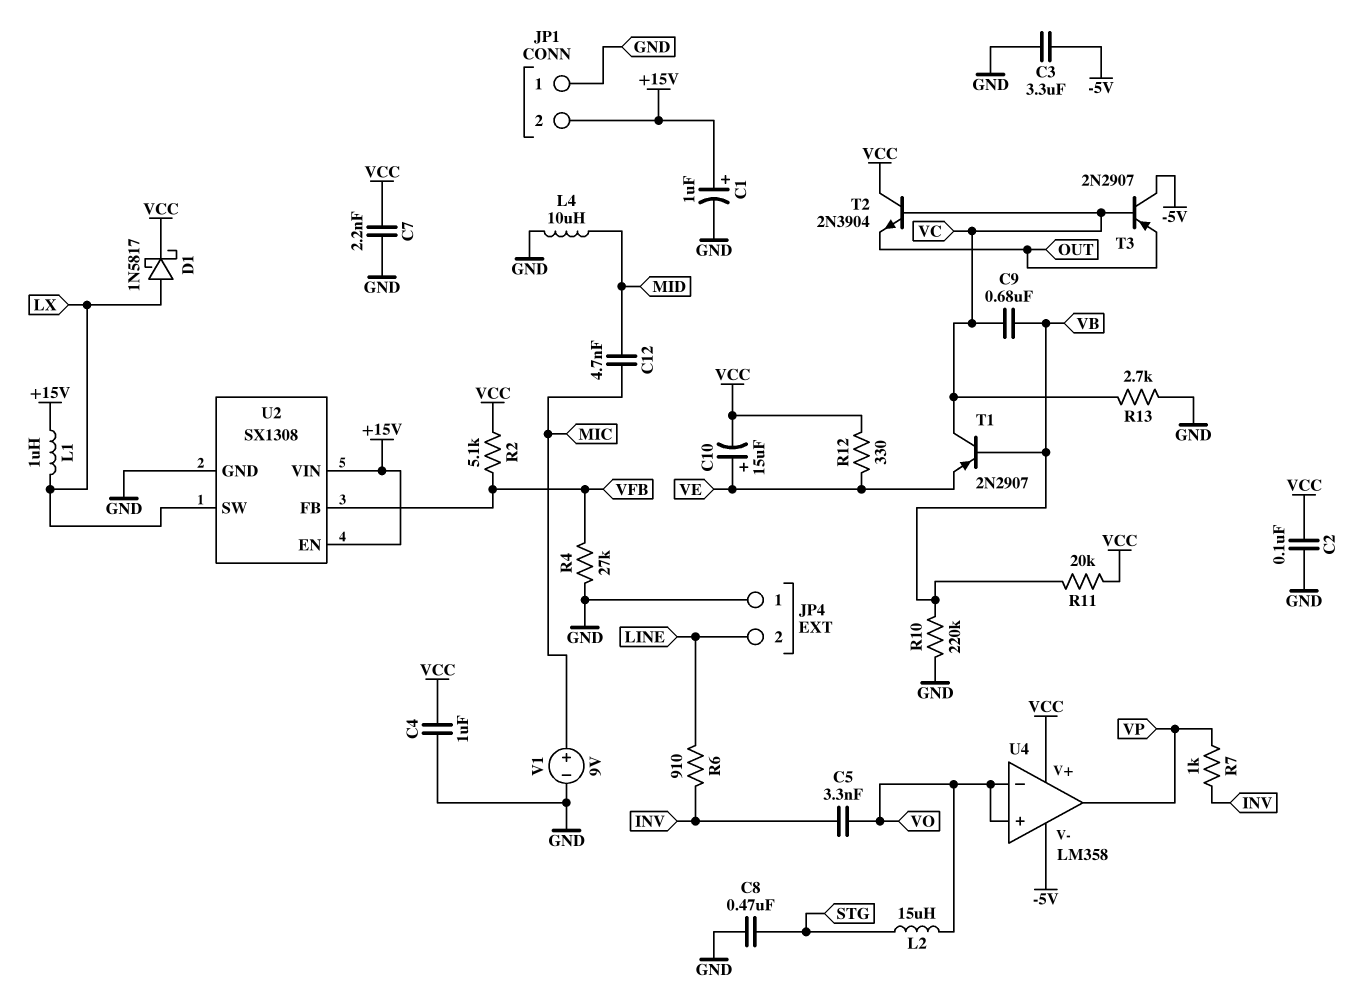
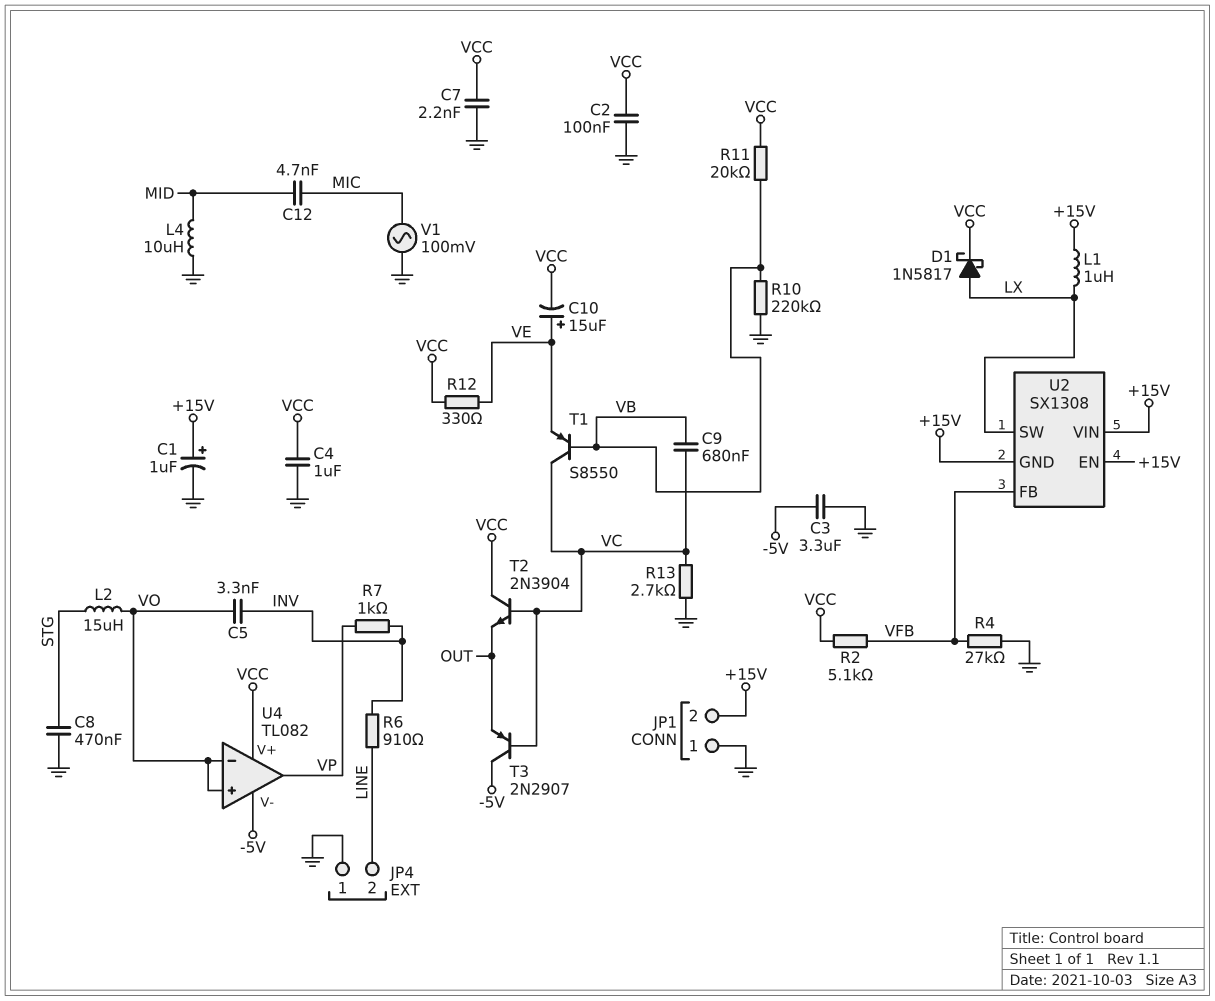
T1: PNP 2N2907 (B VB, C VC, E VE) -> PNP S8550 (B VB, C VC, E VE)
U2 pin GND: GND -> +15V
U4: LM358 -> TL082
V1: 9V (plus MIC, minus GND) -> AC 100mV (GND, MIC)

